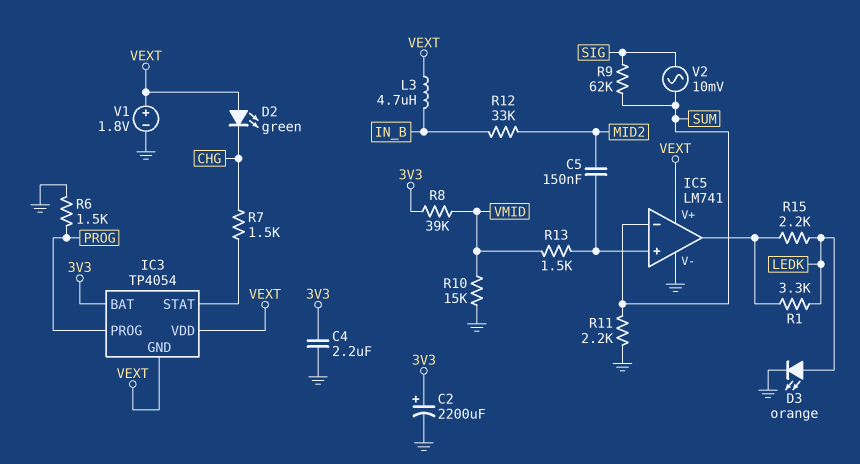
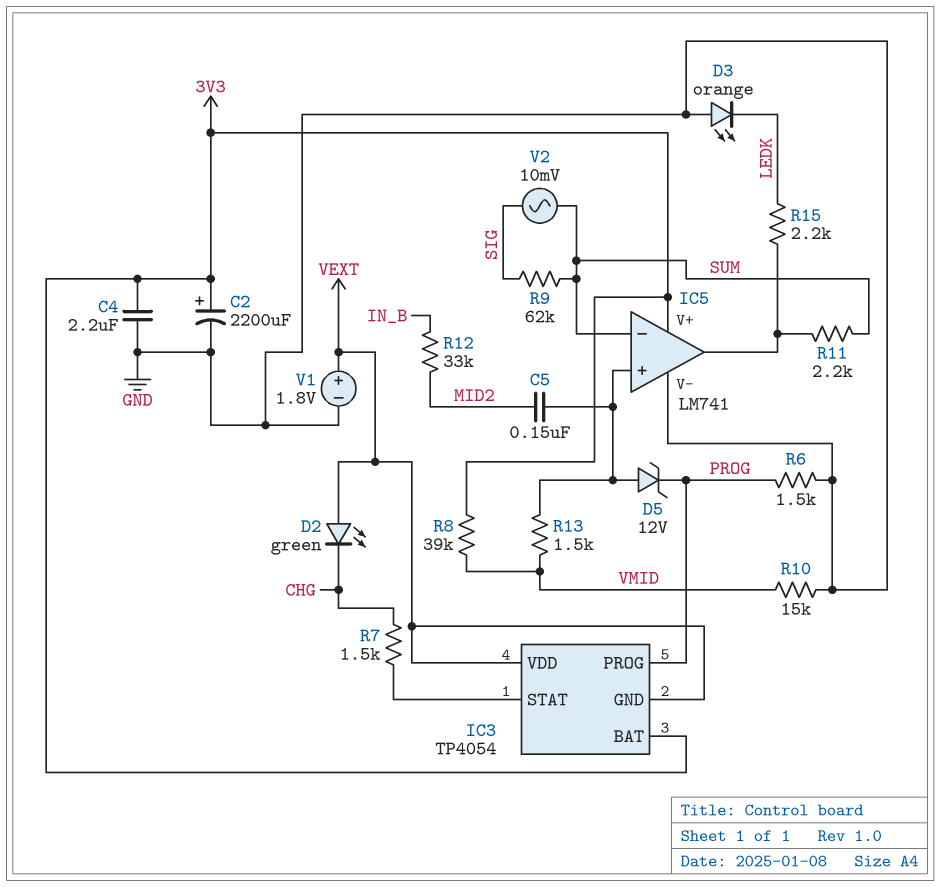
D3: LED orange (A LEDK, K GND) -> LED orange (A GND, K LEDK)
D5: none -> zener 12V (A IC5/in+, K PROG)
IC5 pin V+: VEXT -> 3V3
L3: 4.7uH (IN_B, VEXT) -> none
R1: 3.3k (IC5/out, LEDK) -> none
R11: 2.2k (GND, SUM) -> 2.2k (IC5/out, SUM)

